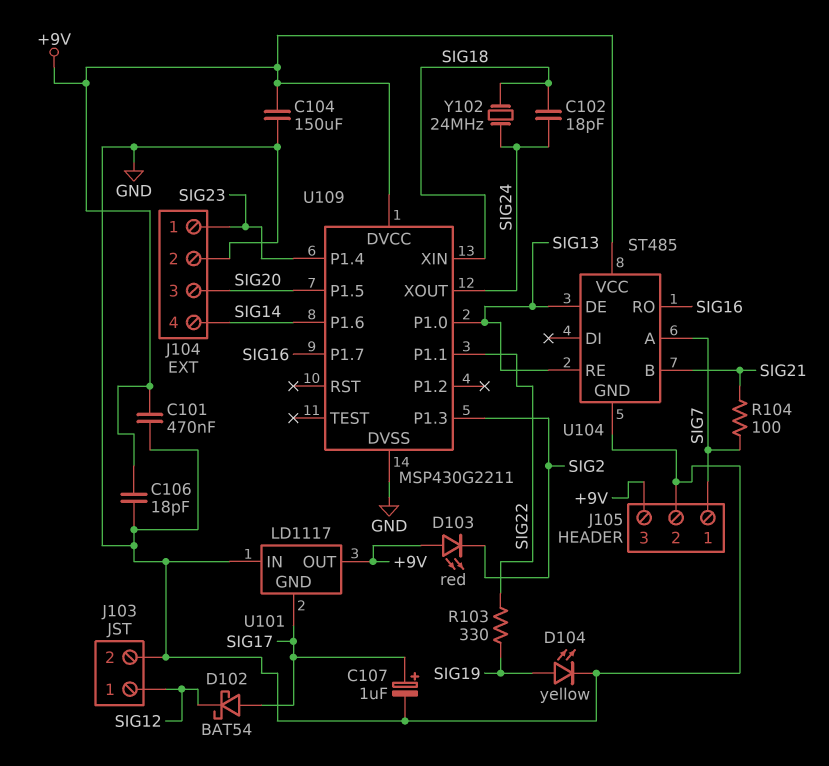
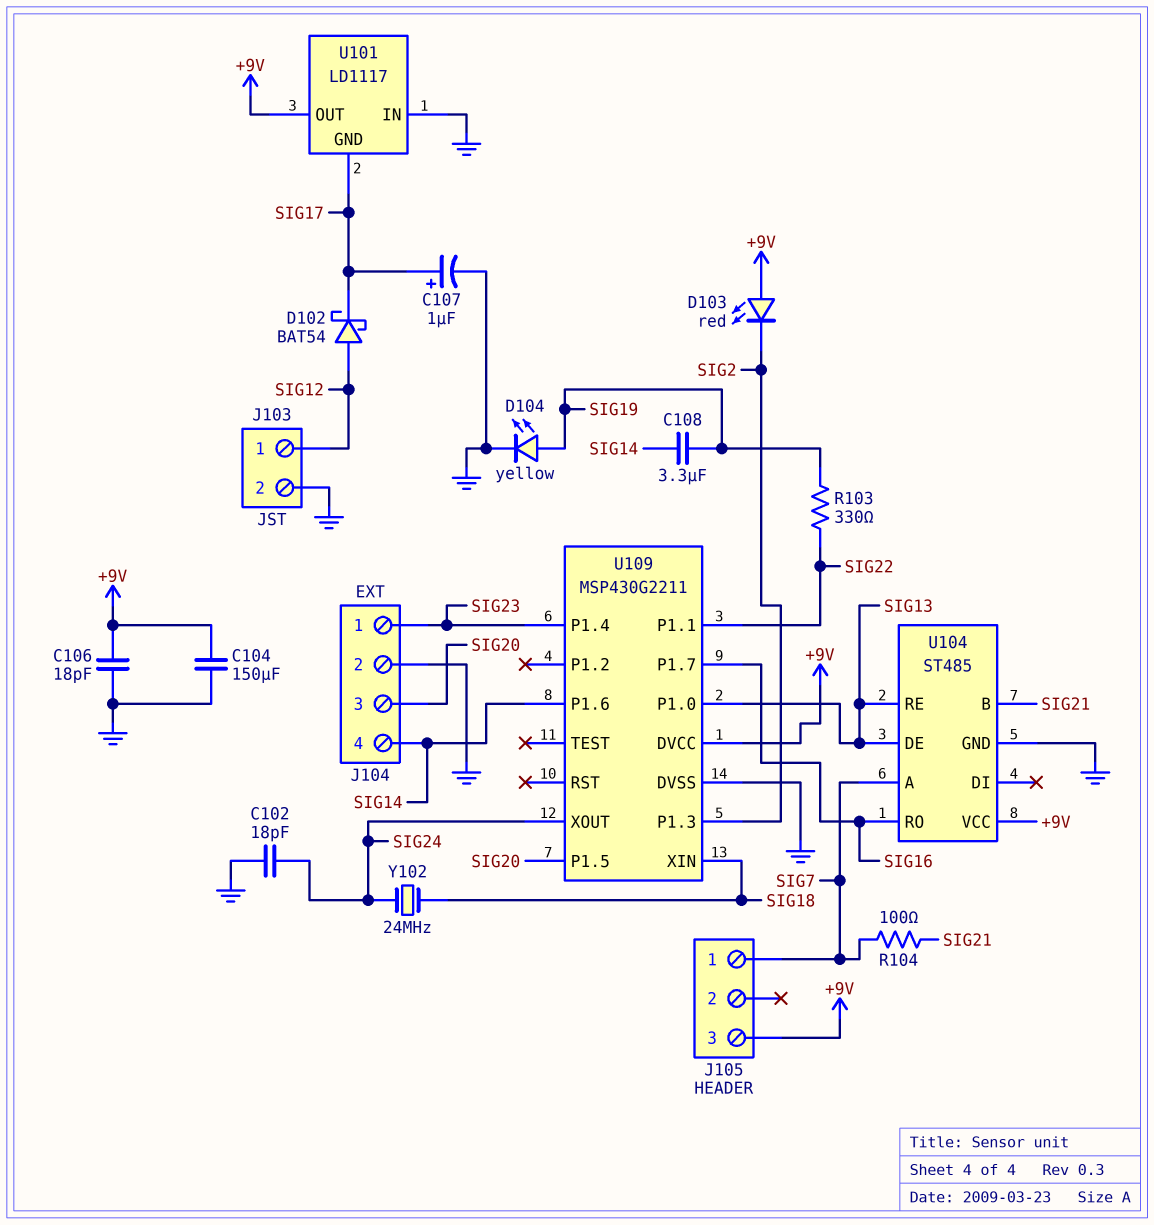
C101: 470nF (+9V, GND) -> none
C102: 18pF (SIG18, SIG24) -> 18pF (GND, SIG24)
C108: none -> 3.3uF (SIG14, SIG19)
D102: schottky BAT54 (A SIG17, K SIG12) -> schottky BAT54 (A SIG12, K SIG17)
J105 pin 2: GND -> none

